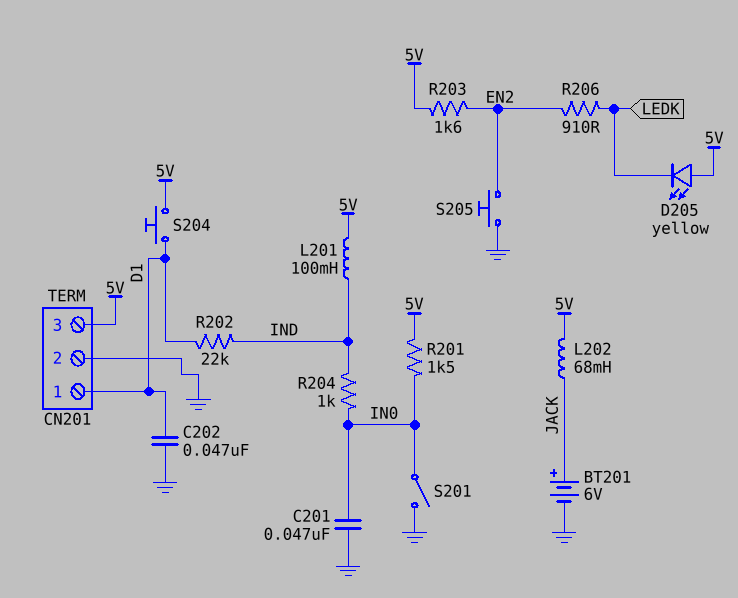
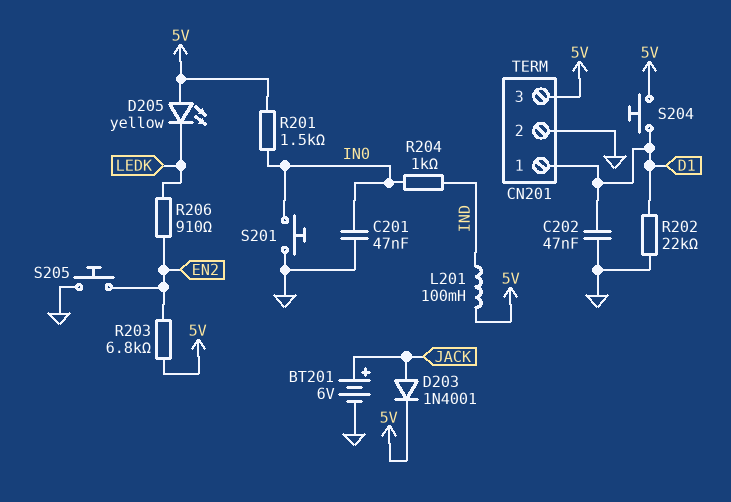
D203: none -> diode 1N4001 (A JACK, K 5V)
L202: 68mH (5V, JACK) -> none
R202: 22k (D1, IND) -> 22k (D1, GND)
R203: 1.6k (5V, EN2) -> 6.8k (5V, EN2)
S201: switch (GND, IN0) -> button (GND, IN0)

